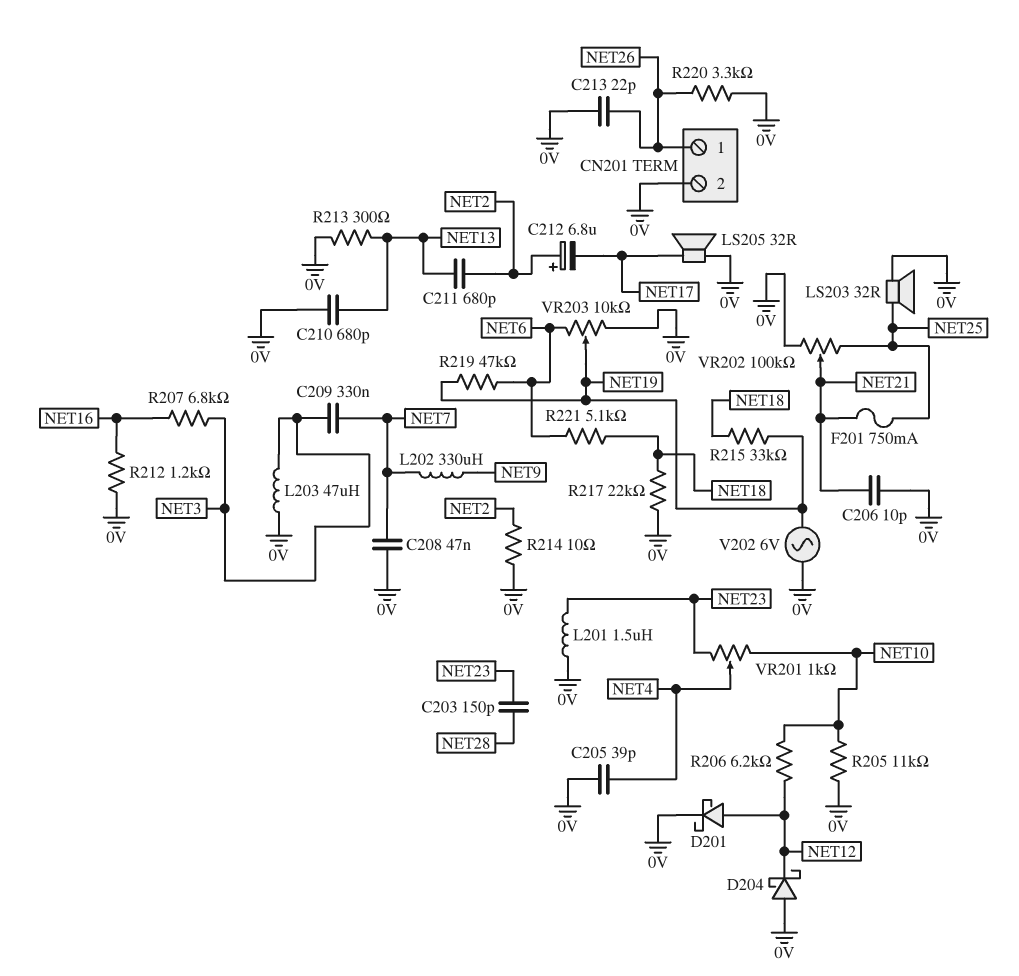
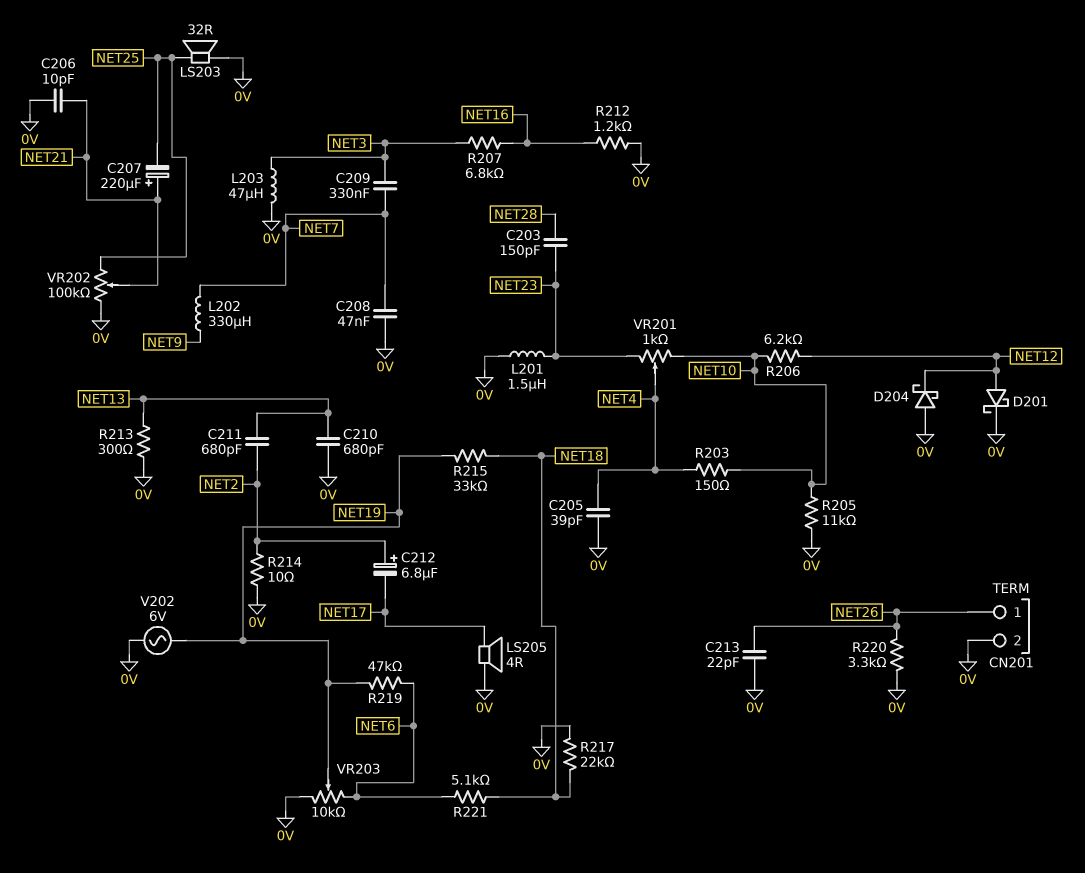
C207: none -> 220uF (plus NET21, minus NET25)
F201: 750mA (NET21, NET25) -> none
LS205: speaker 32R (0V, NET17) -> speaker 4R (0V, NET17)
R203: none -> 150 (NET4, NET10)

